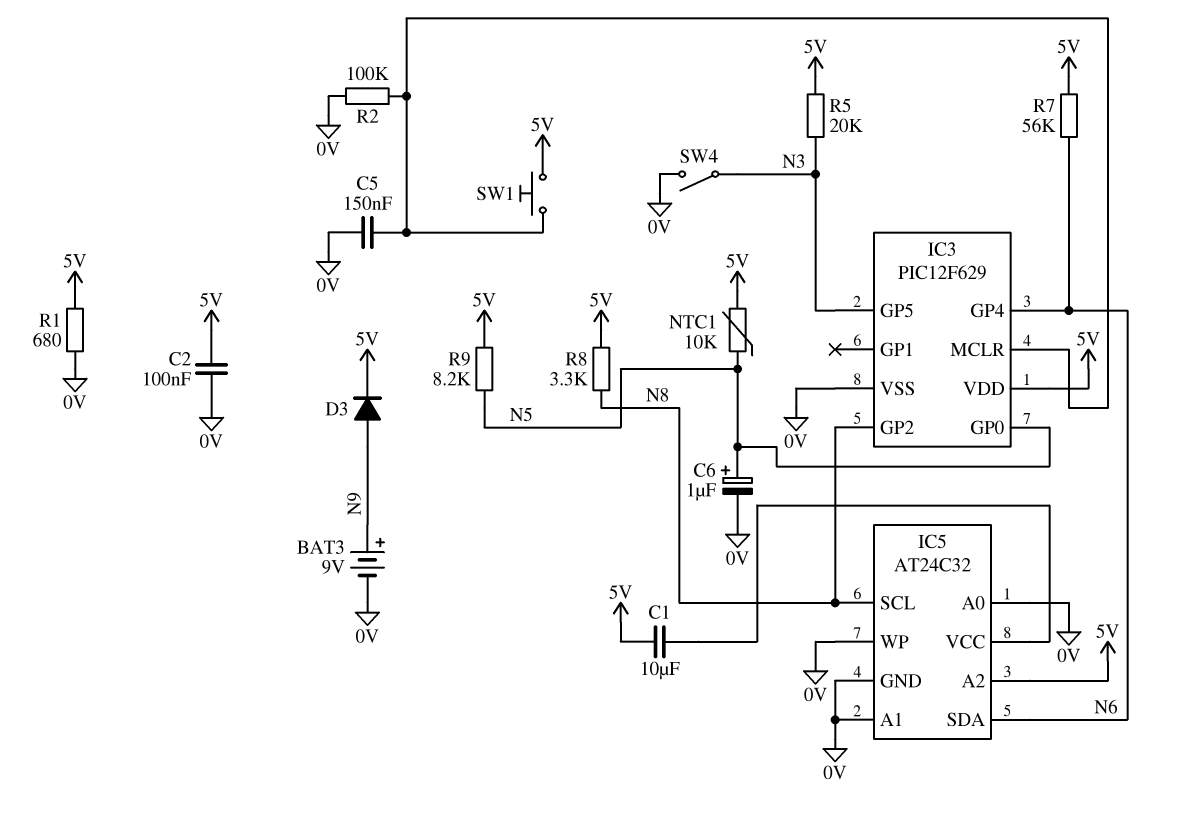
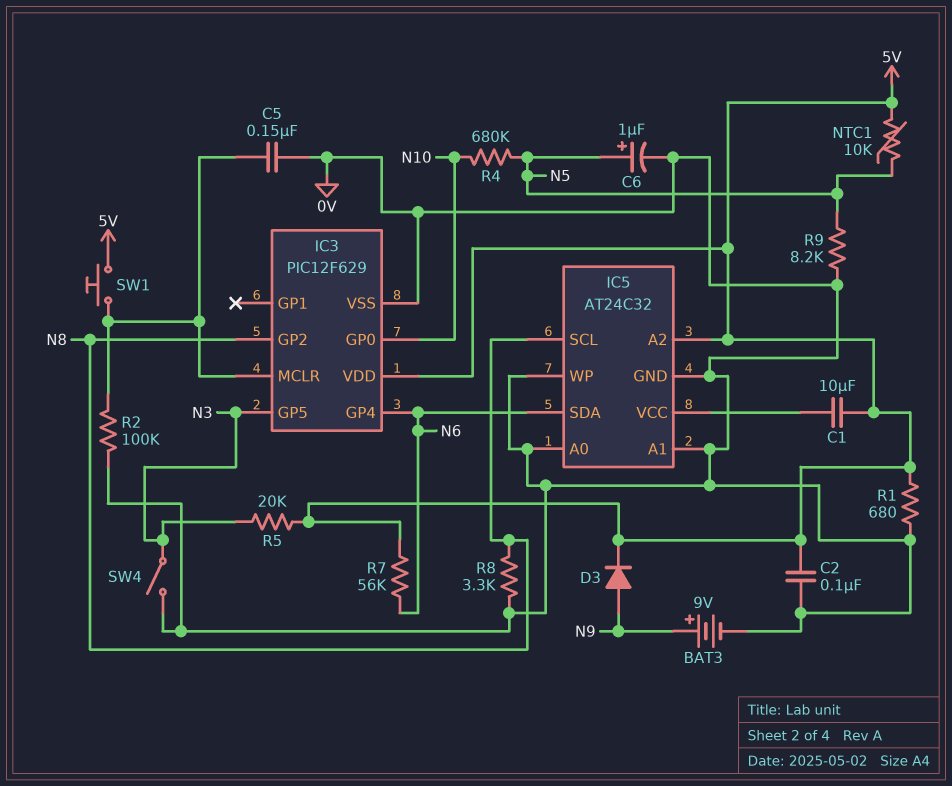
IC3 pin GP0: N5 -> N10
R4: none -> 680k (N5, N10)
R8: 3.3k (5V, N8) -> 3.3k (0V, N8)
R9: 8.2k (5V, N5) -> 8.2k (0V, N5)

